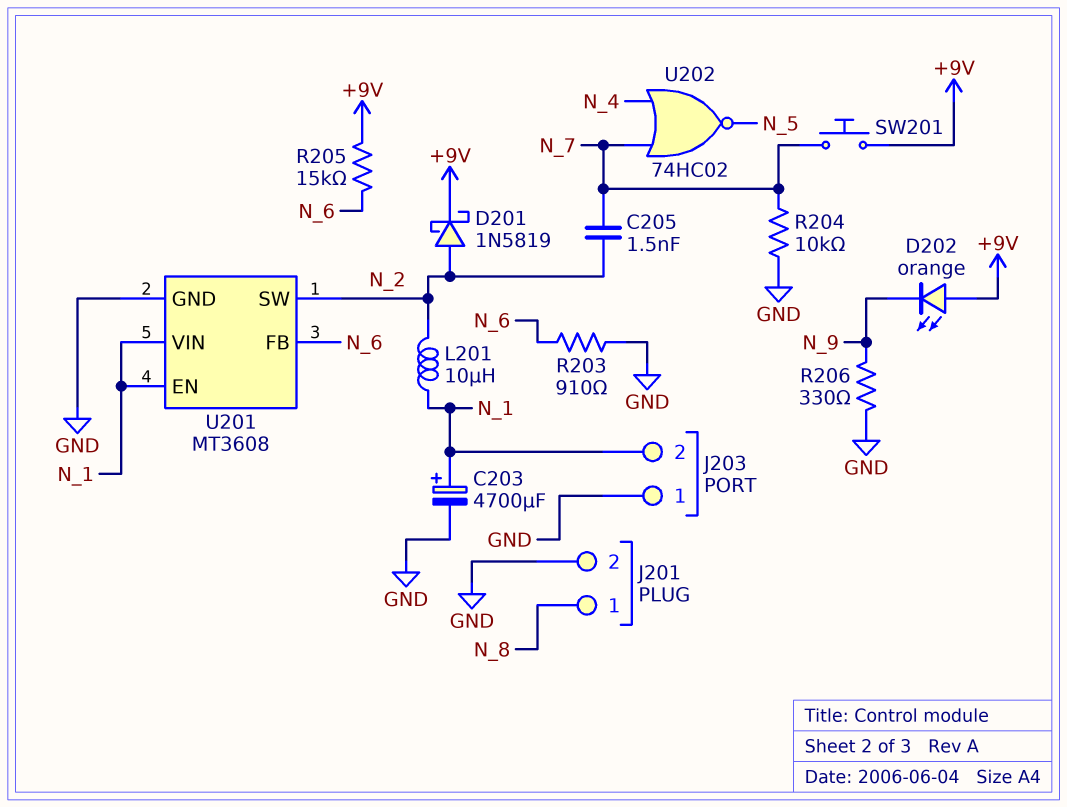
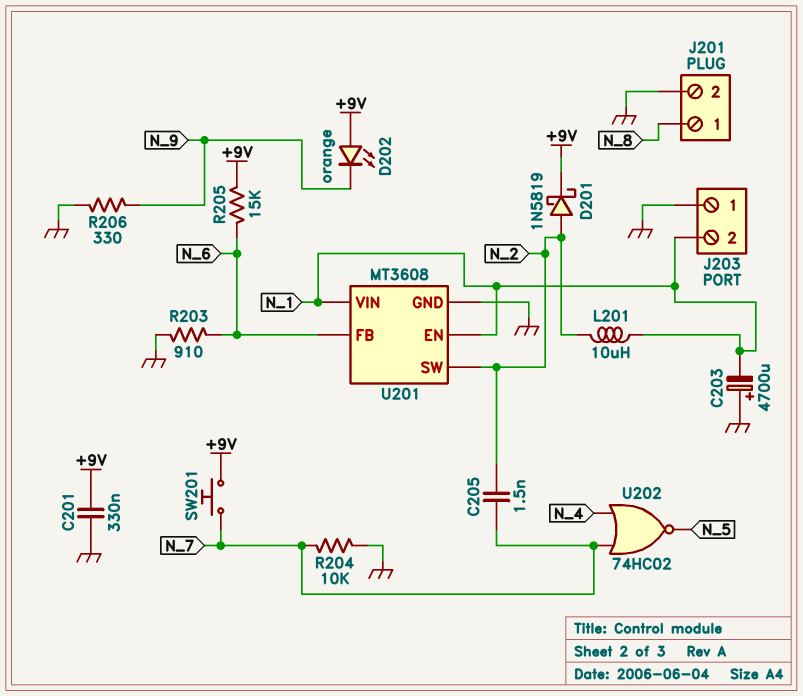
C201: none -> 330nF (+9V, GND)
C203: 4700uF (plus N_1, minus GND) -> 4700uF (plus GND, minus N_1)

